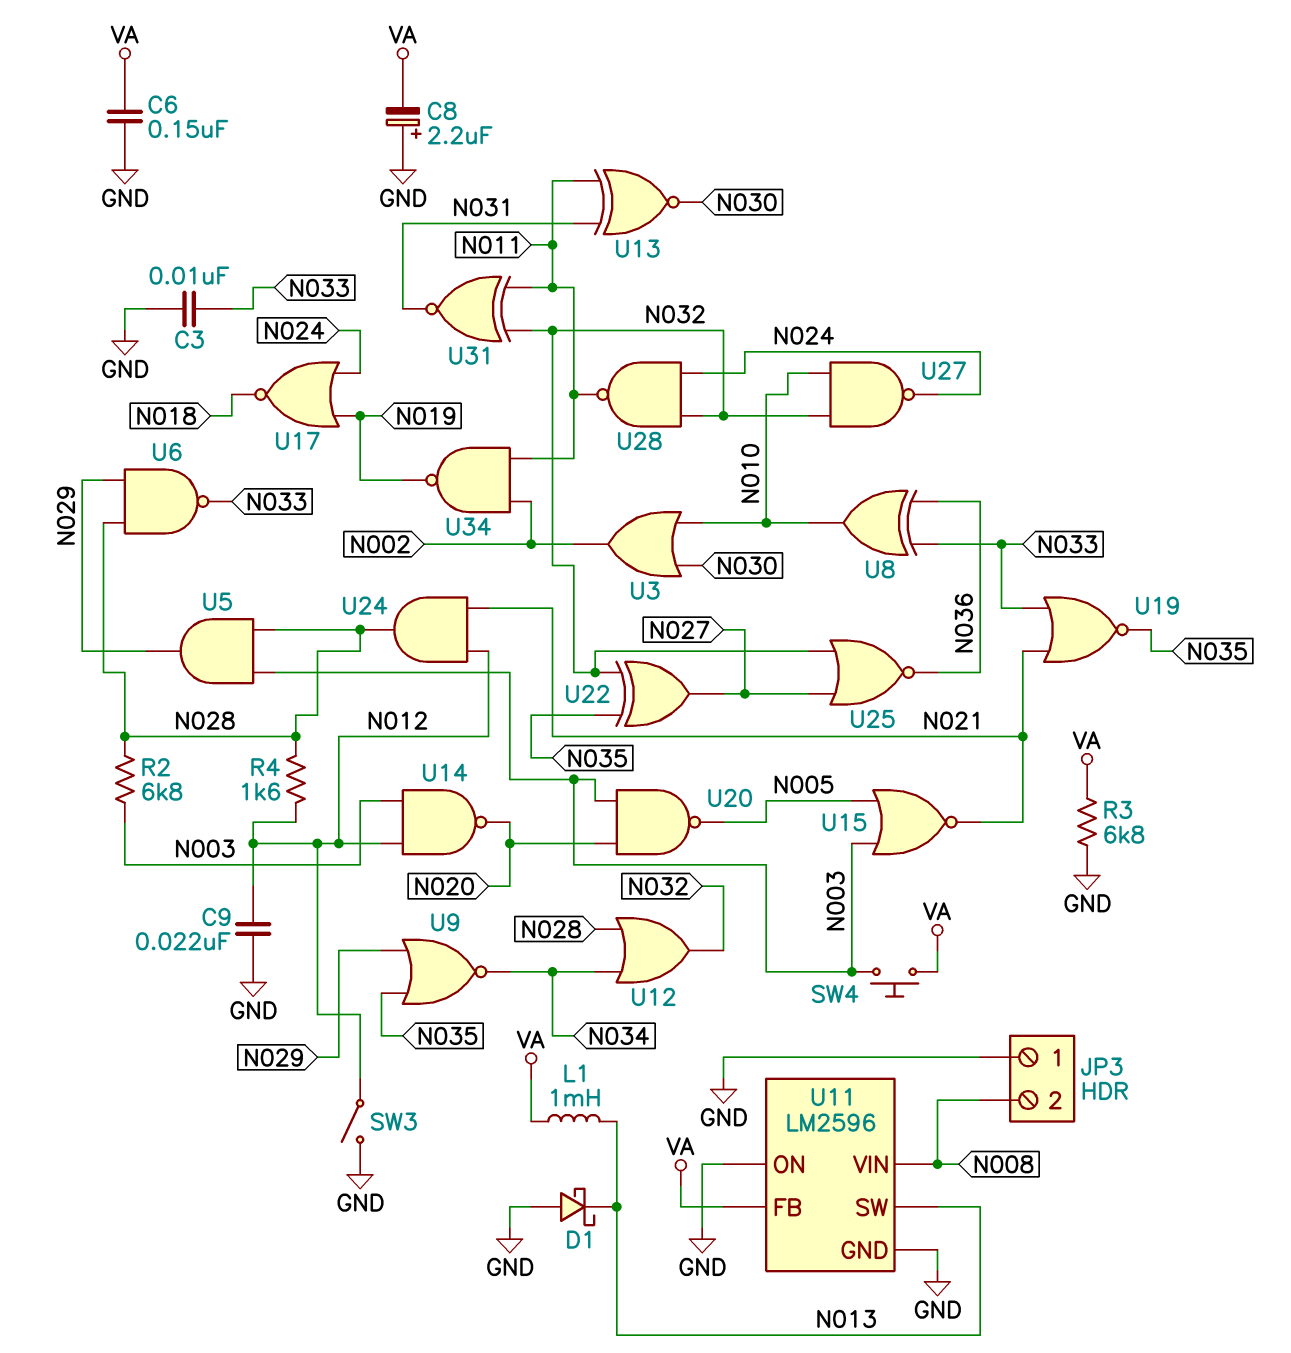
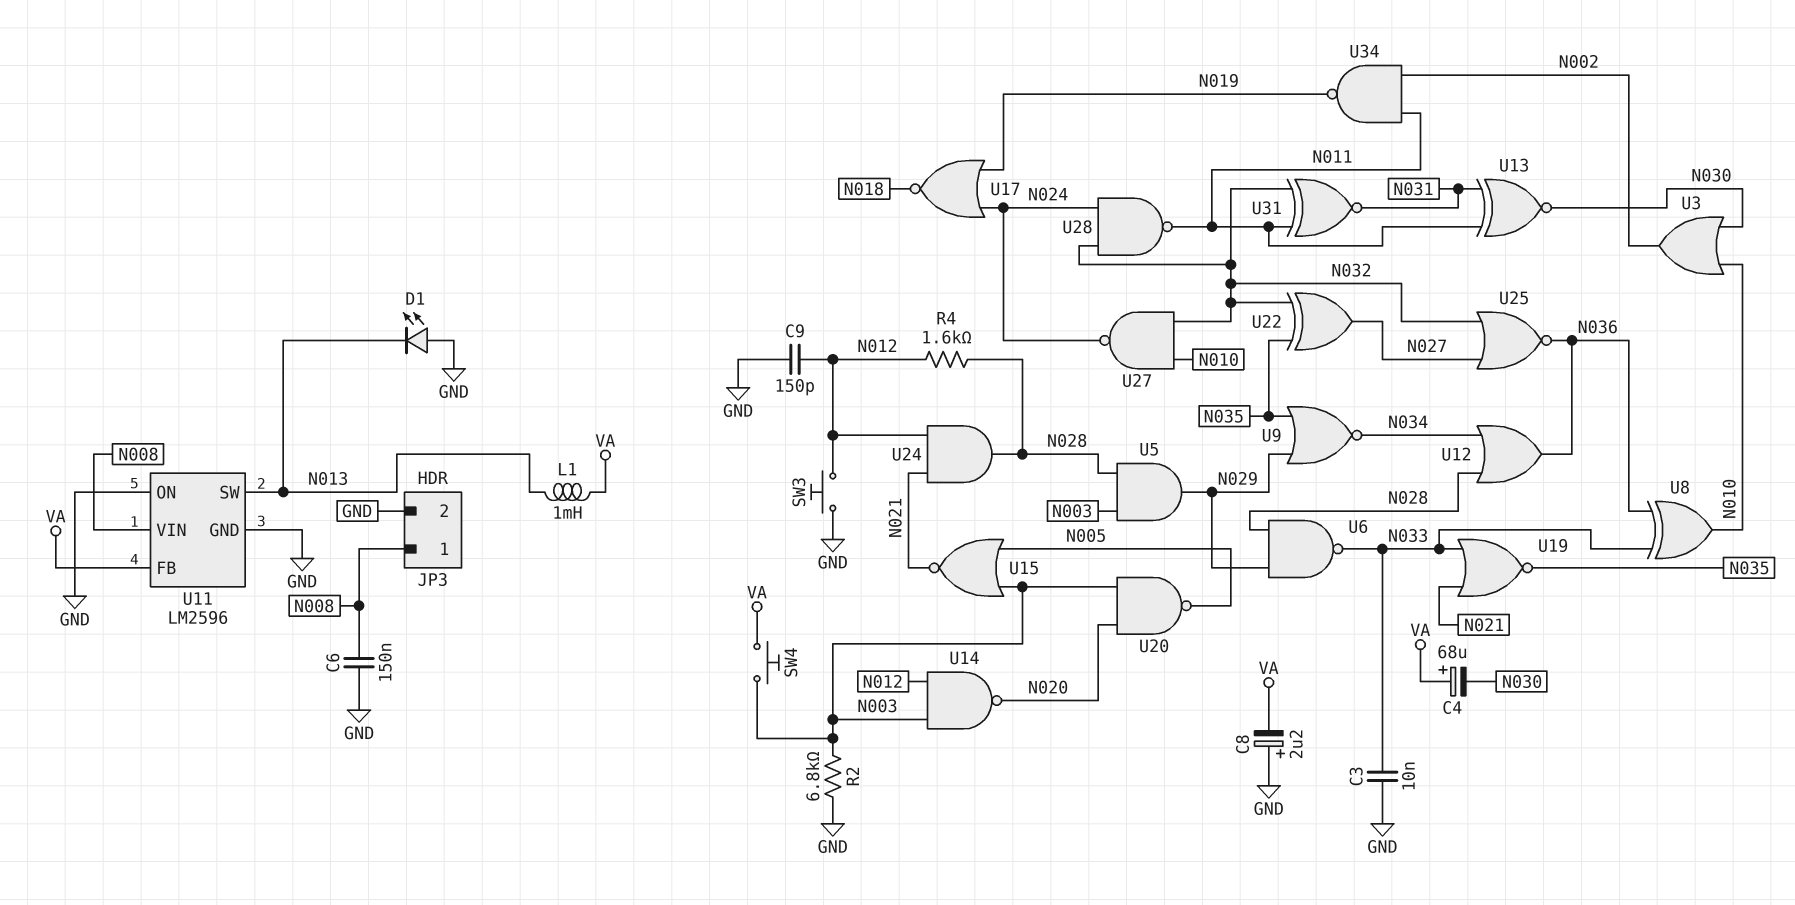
C4: none -> 68uF (plus VA, minus N030)
C6: 150nF (GND, VA) -> 150nF (GND, N008)
C9: 22nF (GND, N012) -> 150pF (GND, N012)
D1: schottky (A GND, K N013) -> LED (A GND, K N013)
JP3 pin 1: GND -> N008
JP3 pin 2: N008 -> GND
R2: 6.8k (N003, N028) -> 6.8k (GND, N003)
R3: 6.8k (GND, VA) -> none
SW3: switch (GND, N012) -> button (GND, N012)
U12: OR (in N028, in N034, out N032) -> OR (in N028, in N034, out N036)

